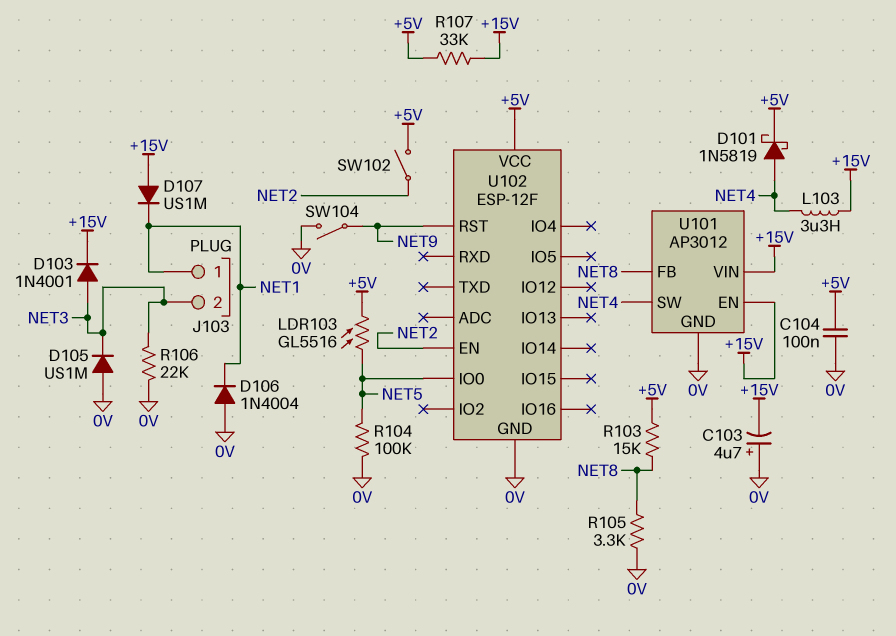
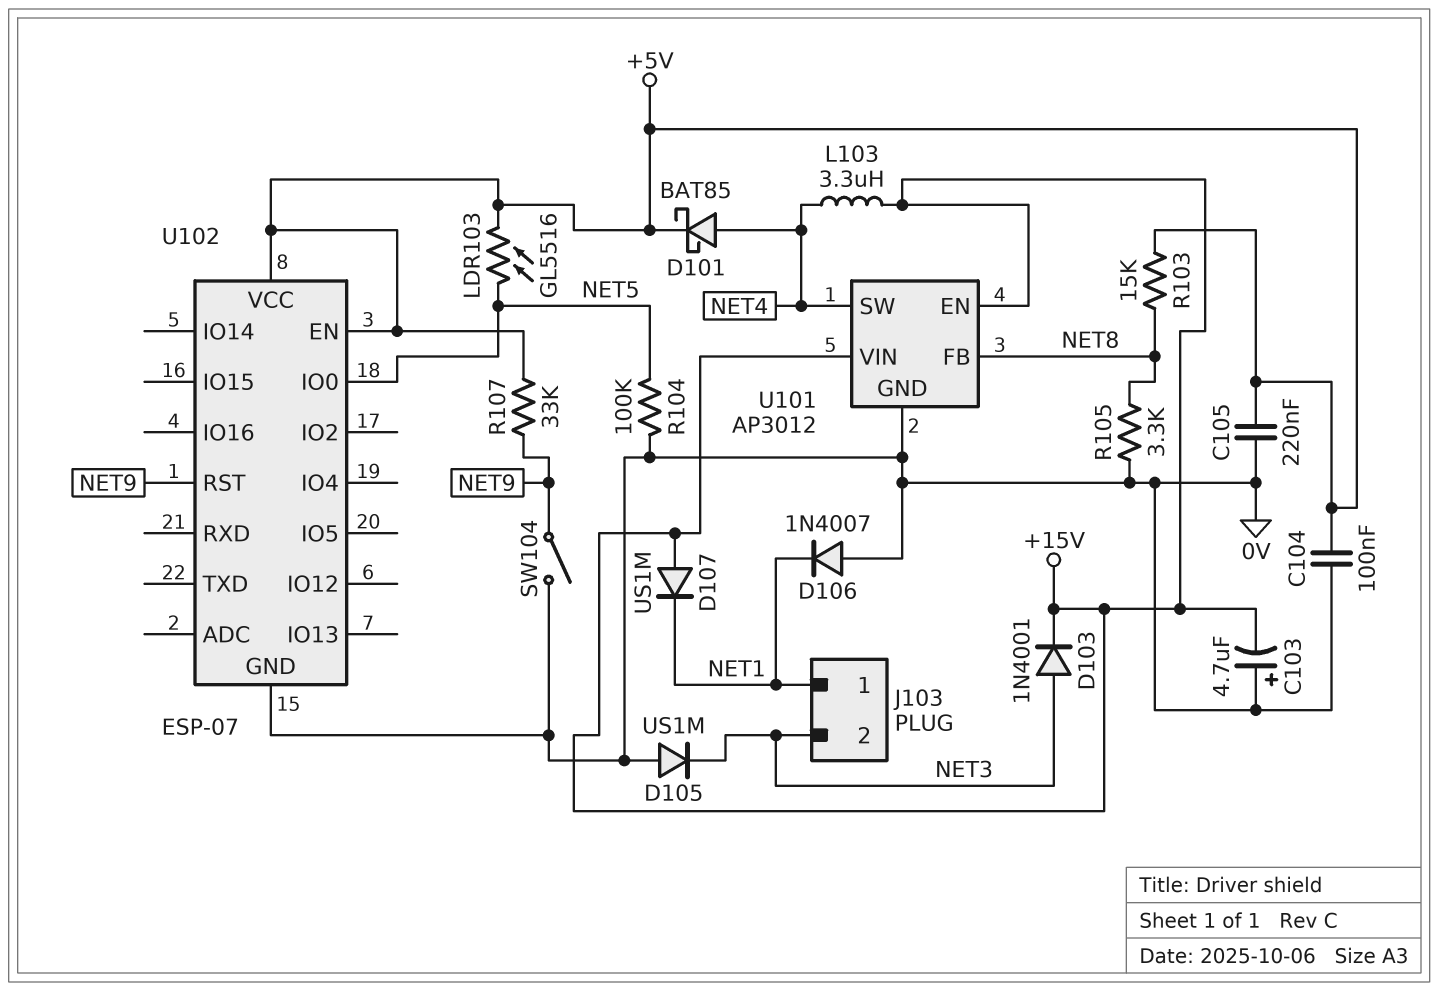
C105: none -> 220nF (+5V, 0V)
D101: schottky 1N5819 (A NET4, K +5V) -> schottky BAT85 (A NET4, K +5V)
D106: diode 1N4004 (A 0V, K NET1) -> diode 1N4007 (A 0V, K NET1)
R106: 22k (0V, NET3) -> none
R107: 33k (+5V, +15V) -> 33k (+5V, NET9)
SW102: switch (+5V, NET2) -> none
U102: ESP-12F -> ESP-07
U102 pin EN: NET2 -> +5V

